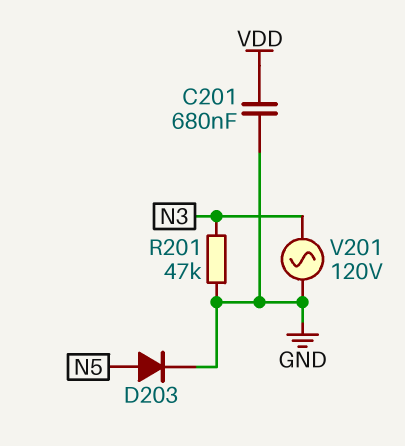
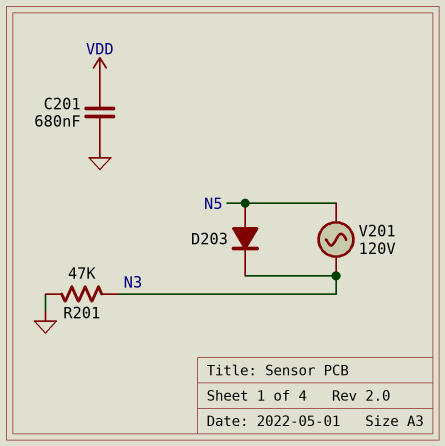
D203: diode (A N5, K GND) -> diode (A N5, K N3)
V201: AC 120V (GND, N3) -> AC 120V (N3, N5)

